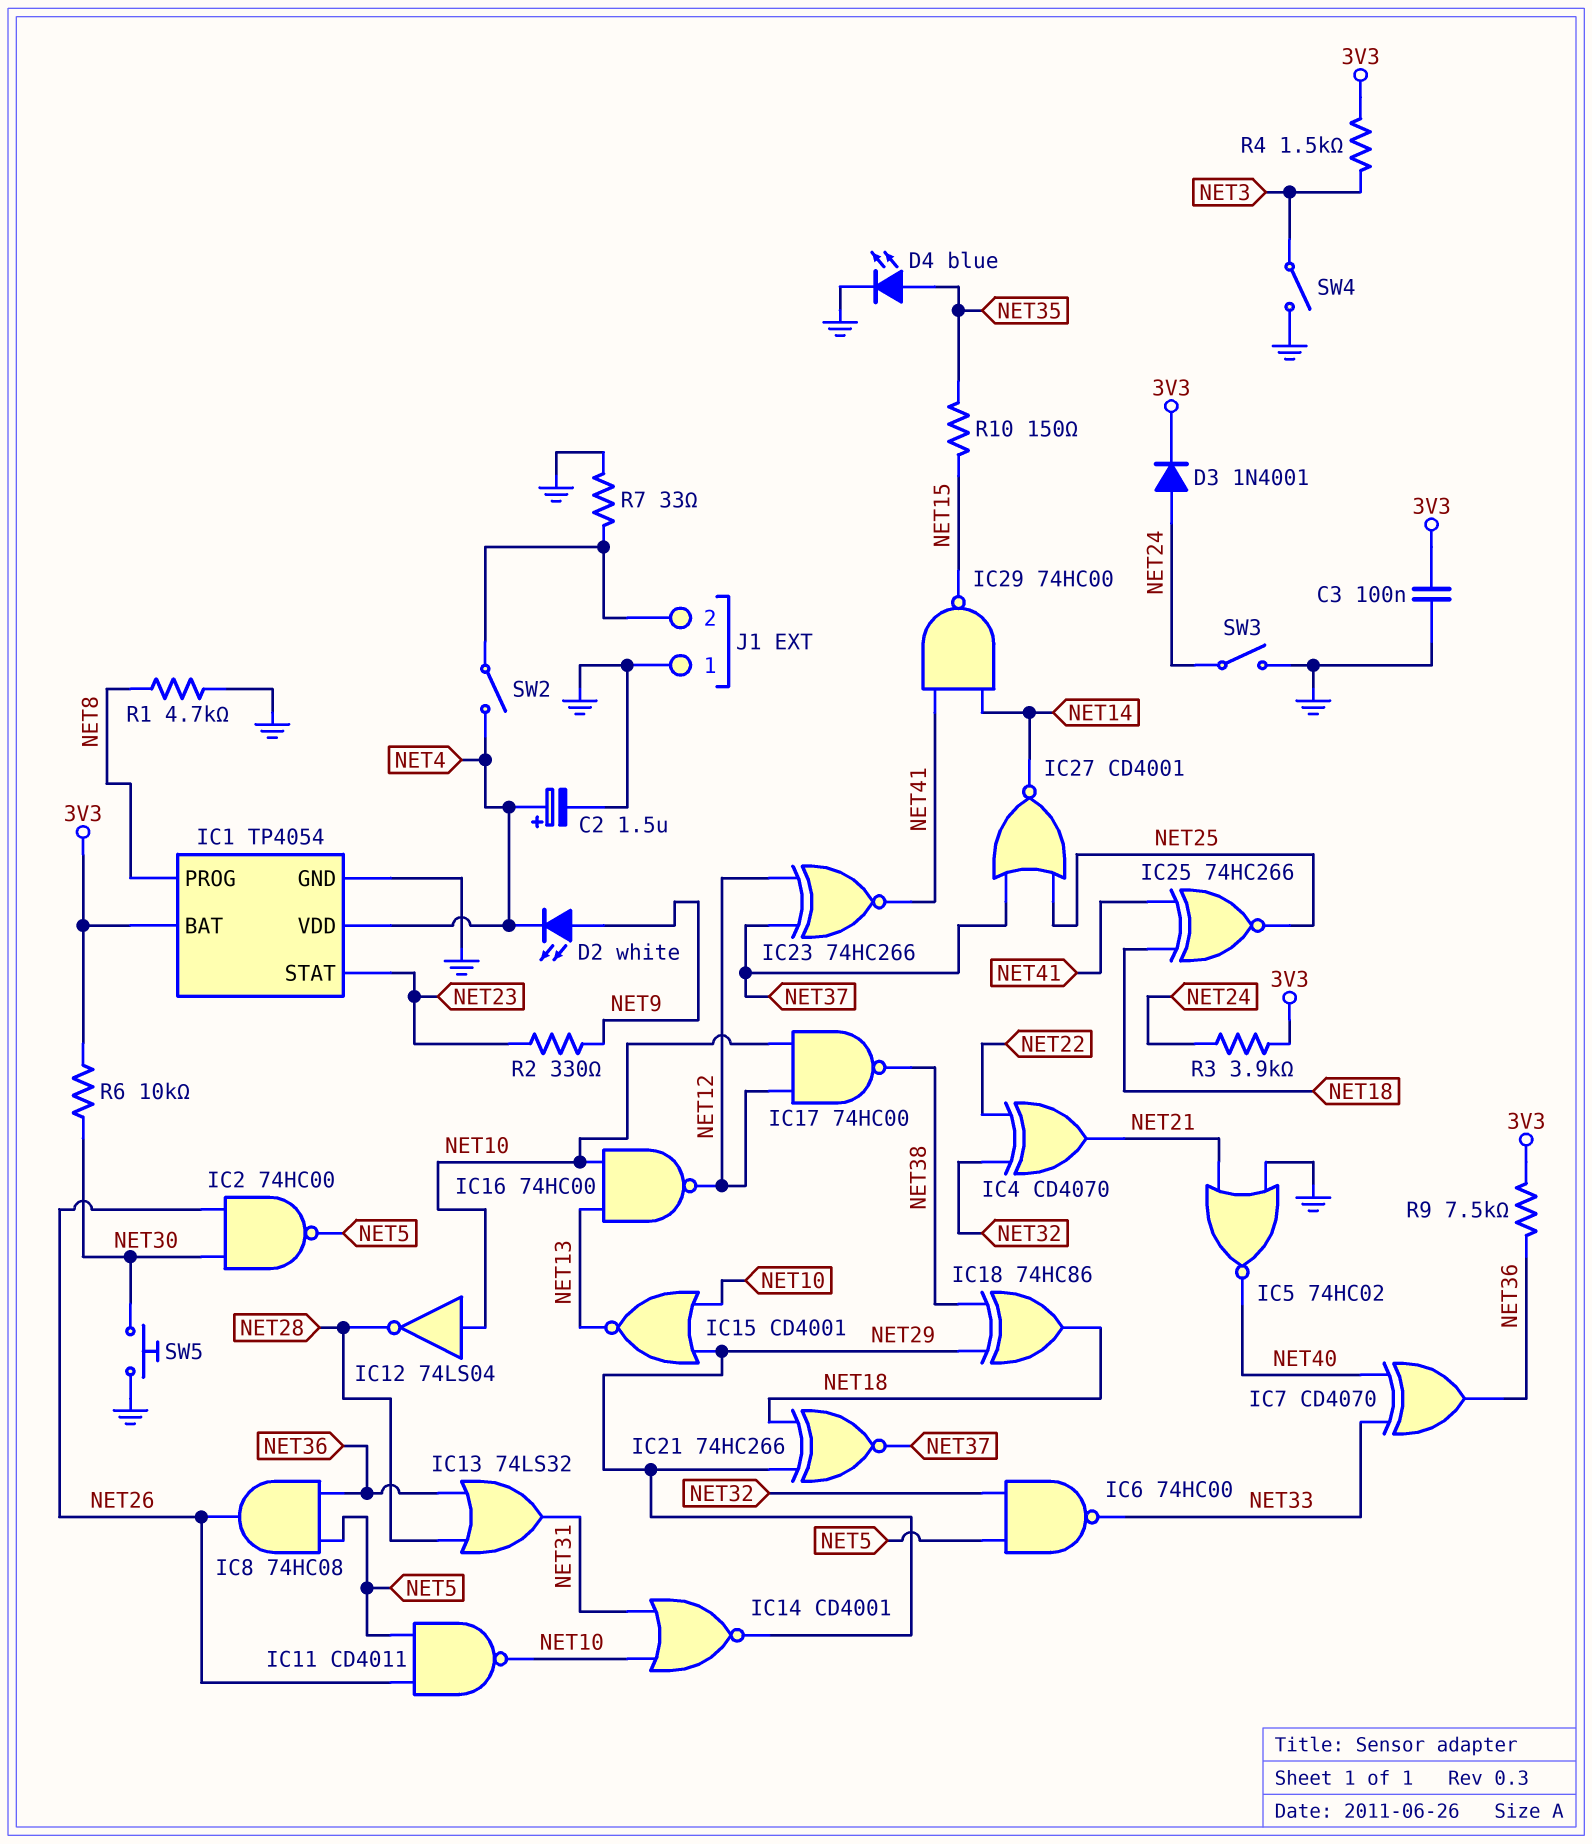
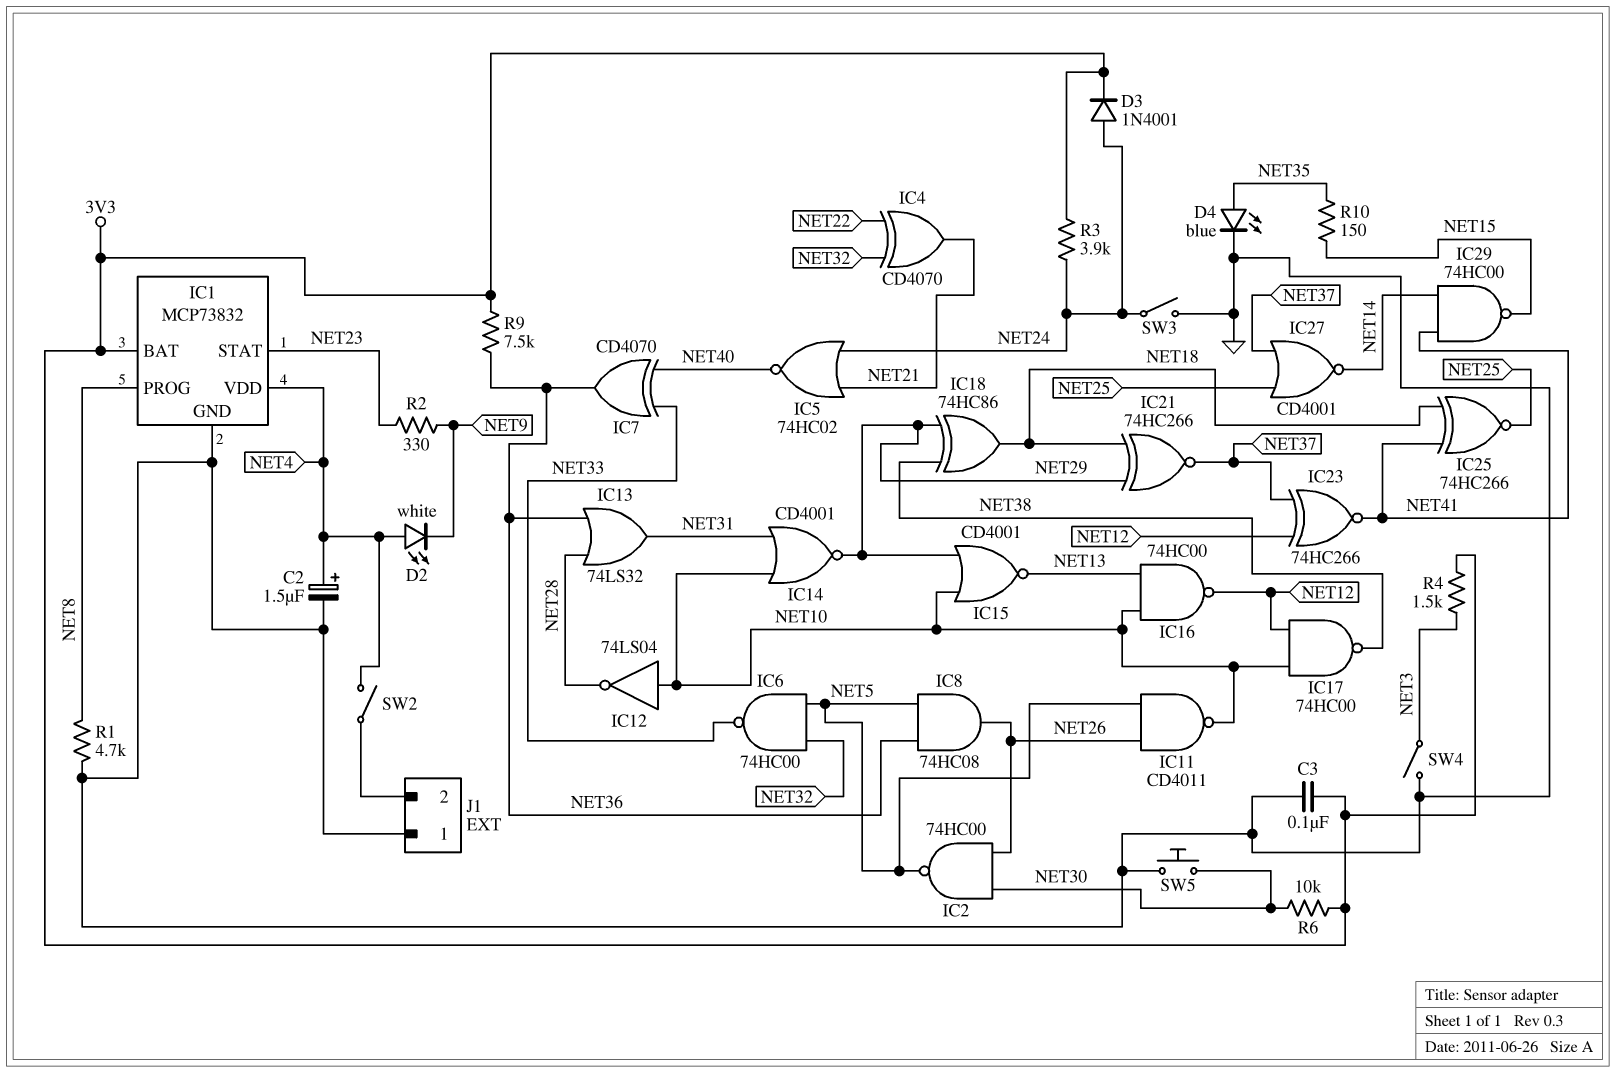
D2: LED white (A NET9, K NET4) -> LED white (A NET4, K NET9)
IC1: TP4054 -> MCP73832
IC5: NOR 74HC02 (in GND, in NET21, out NET40) -> NOR 74HC02 (in NET21, in NET24, out NET40)
R7: 33 (GND, J1/2) -> none

